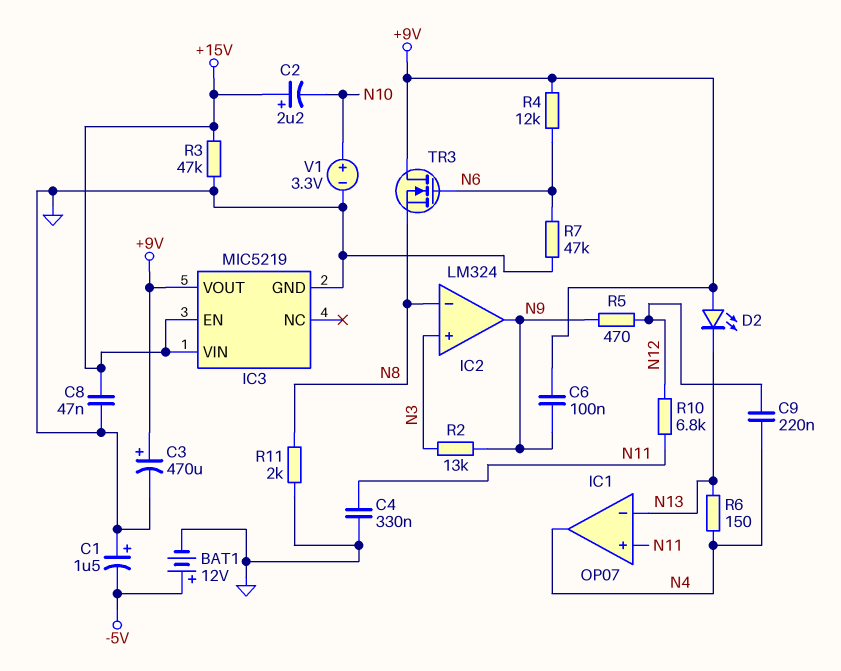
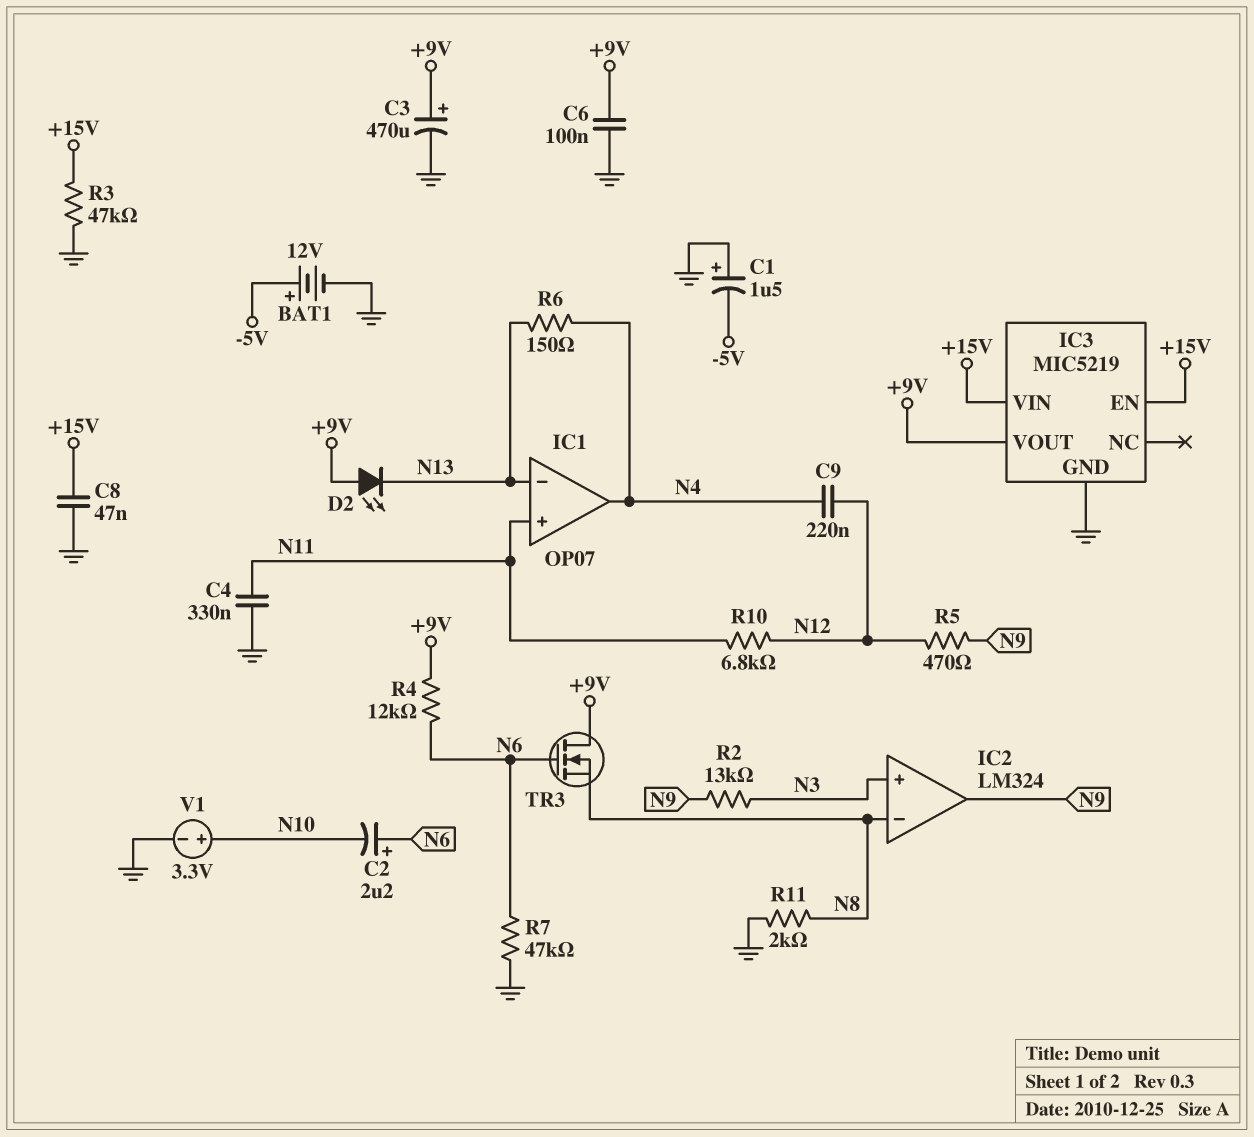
C2: 2.2uF (plus +15V, minus N10) -> 2.2uF (plus N6, minus N10)
C6: 100nF (+9V, N9) -> 100nF (+9V, GND)

